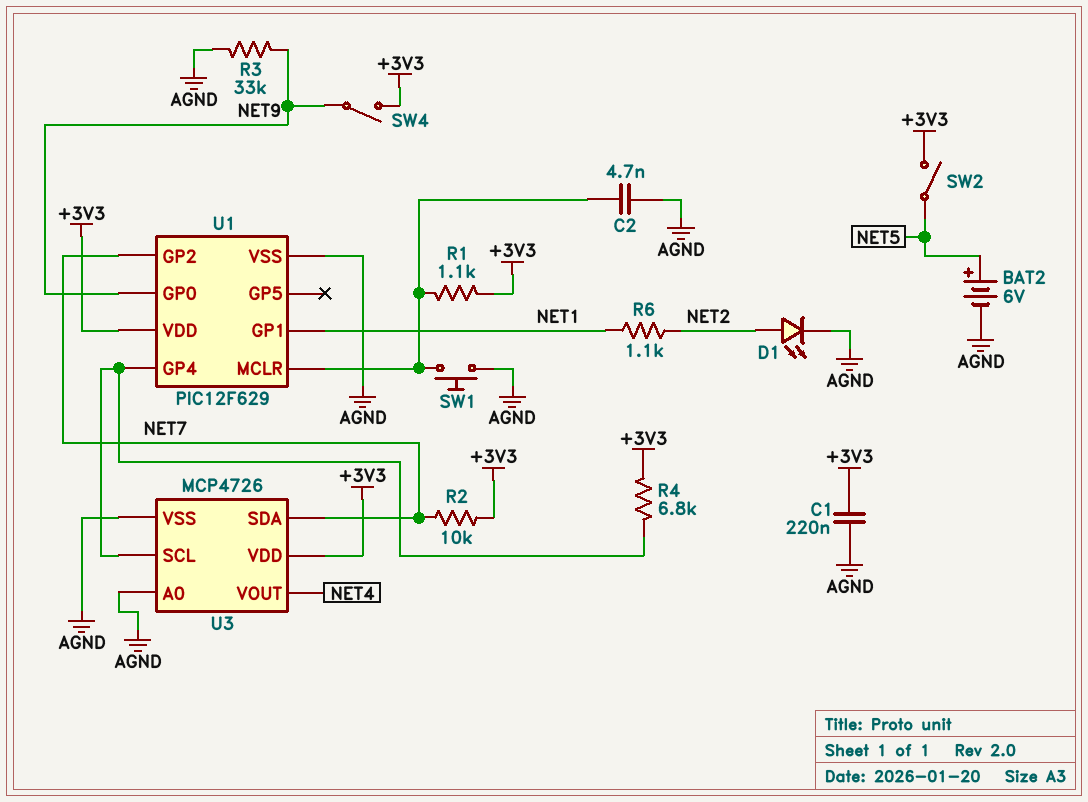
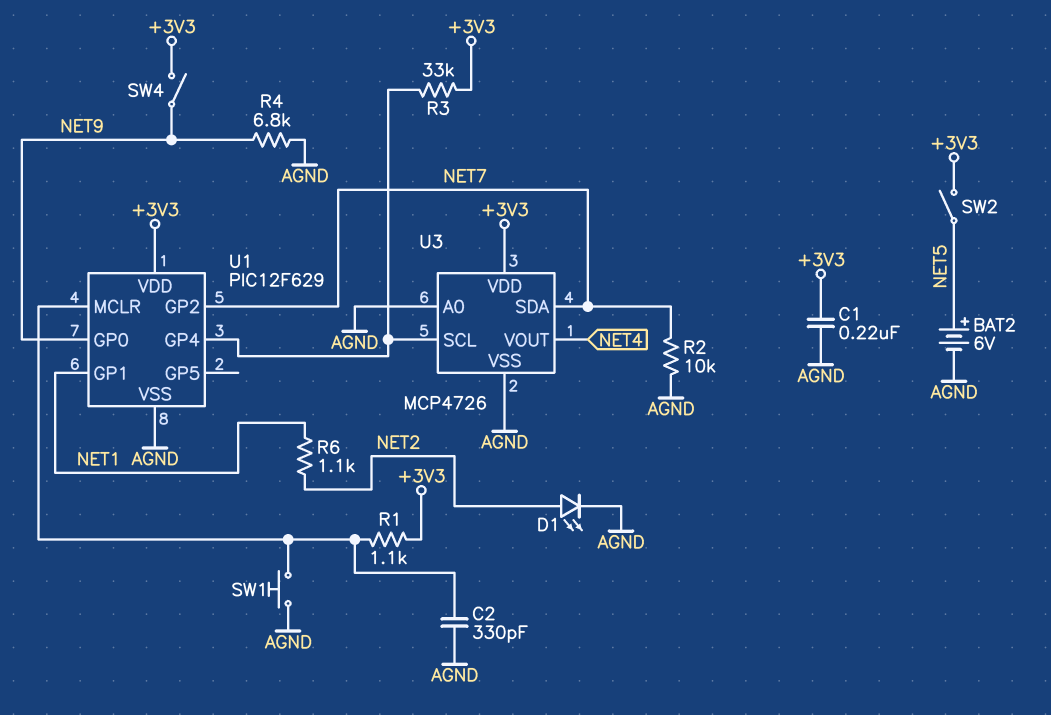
C2: 4.7nF (AGND, U1/MCLR) -> 330pF (AGND, U1/MCLR)
R2: 10k (+3V3, NET7) -> 10k (AGND, NET7)
R3: 33k (AGND, NET9) -> 33k (+3V3, U1/GP4)
R4: 6.8k (+3V3, U1/GP4) -> 6.8k (AGND, NET9)

